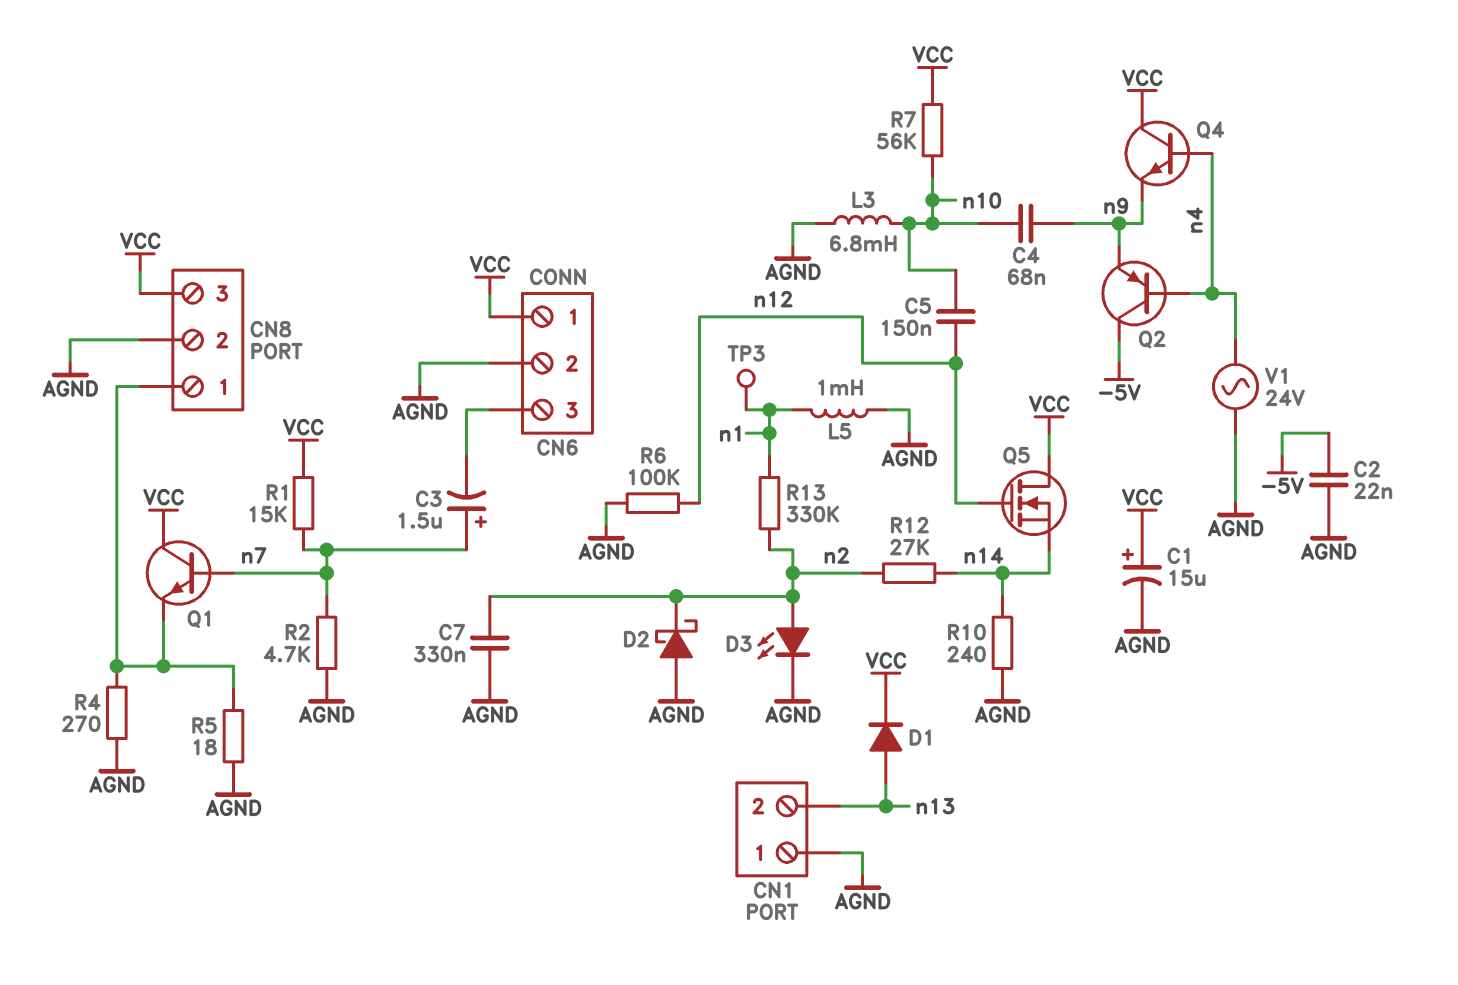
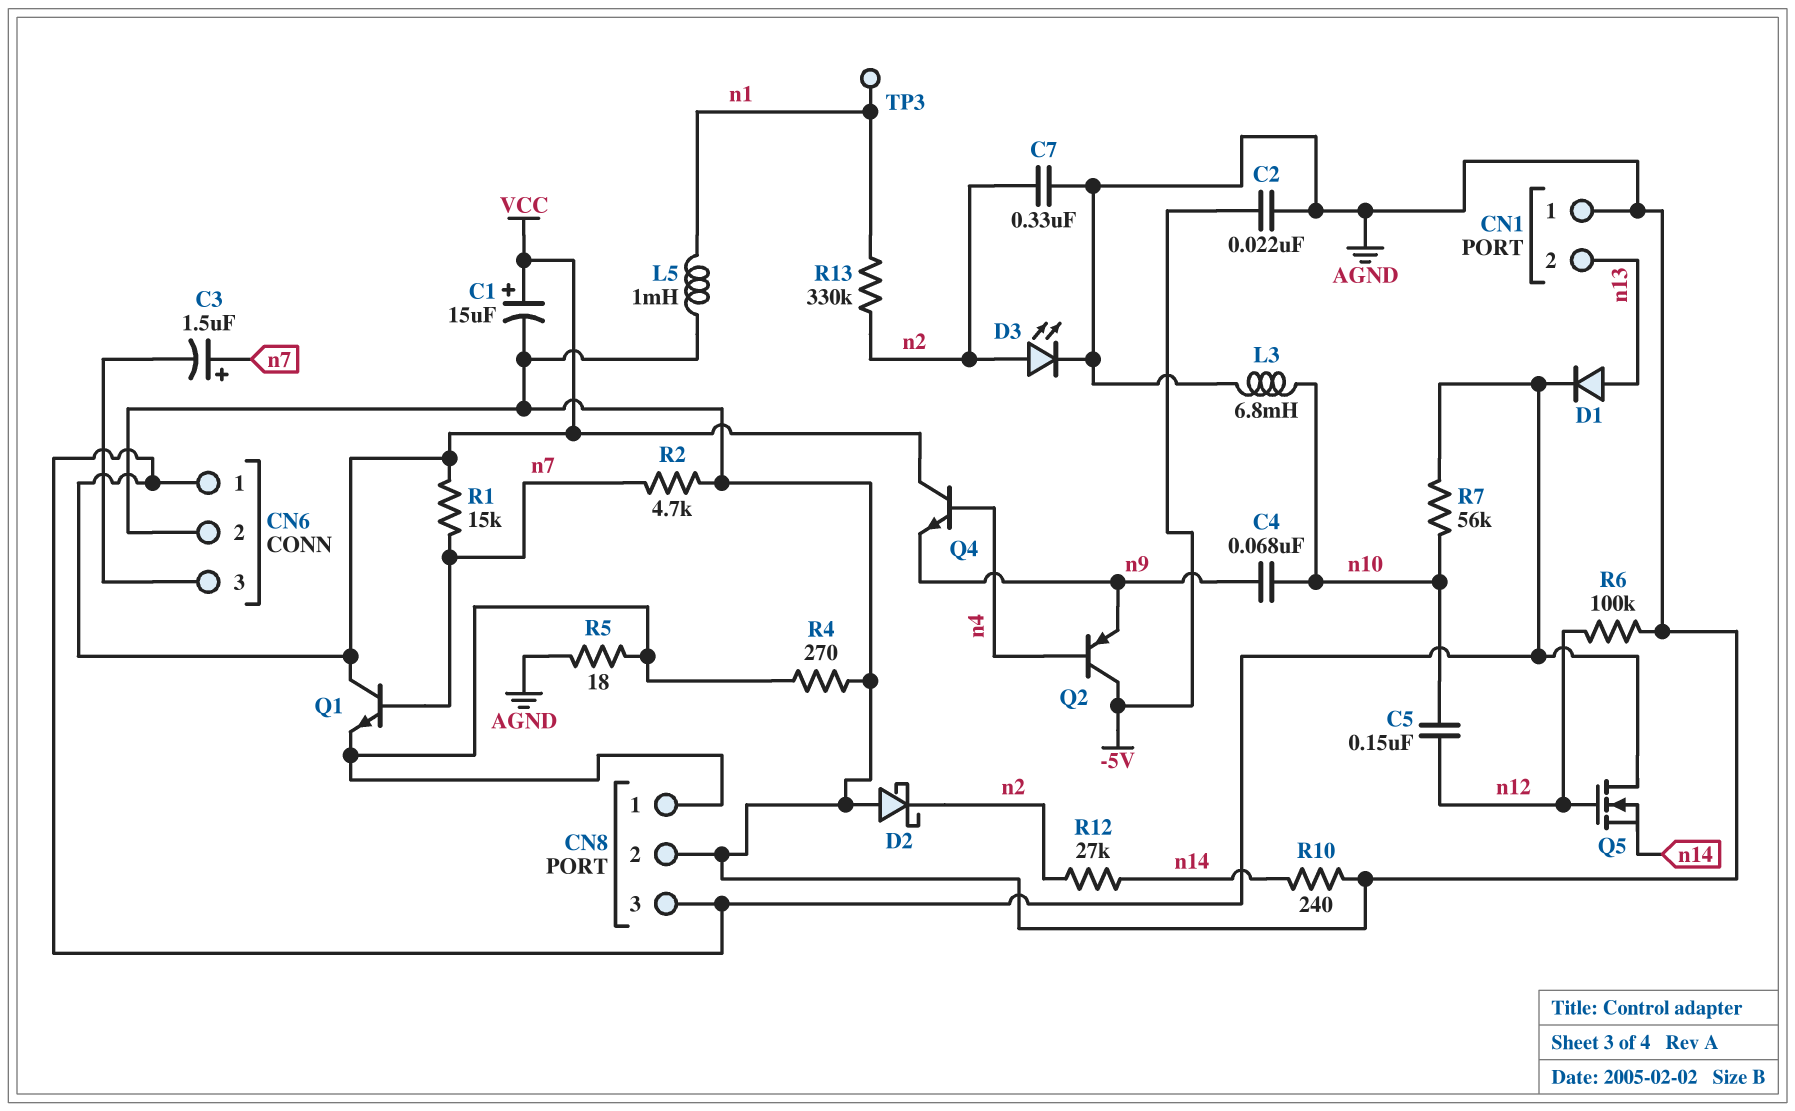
V1: AC 24V (AGND, n4) -> none

